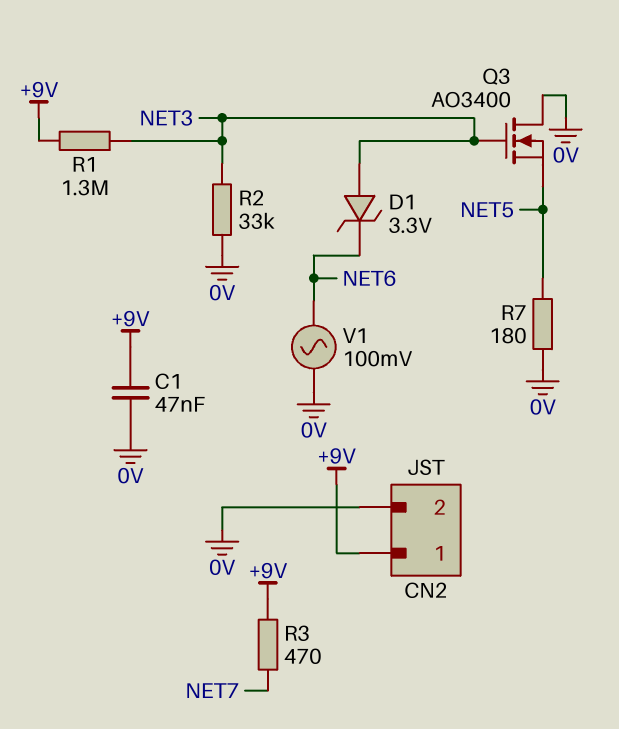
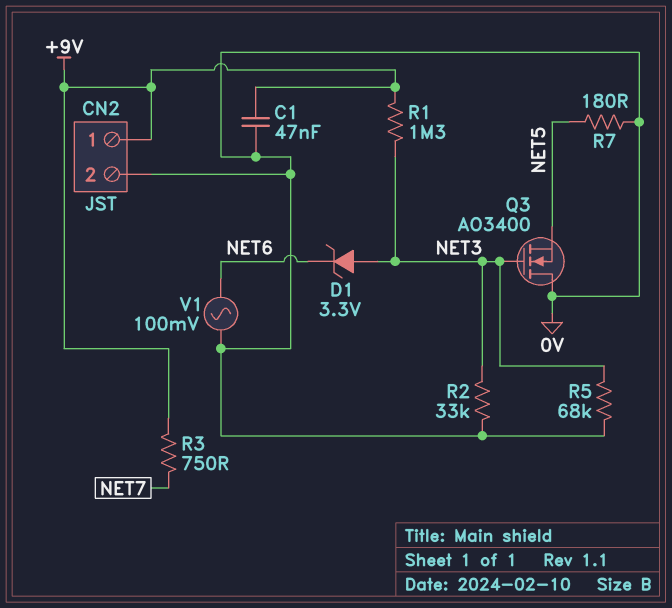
R3: 470 (+9V, NET7) -> 750 (+9V, NET7)
R5: none -> 68k (0V, NET3)

